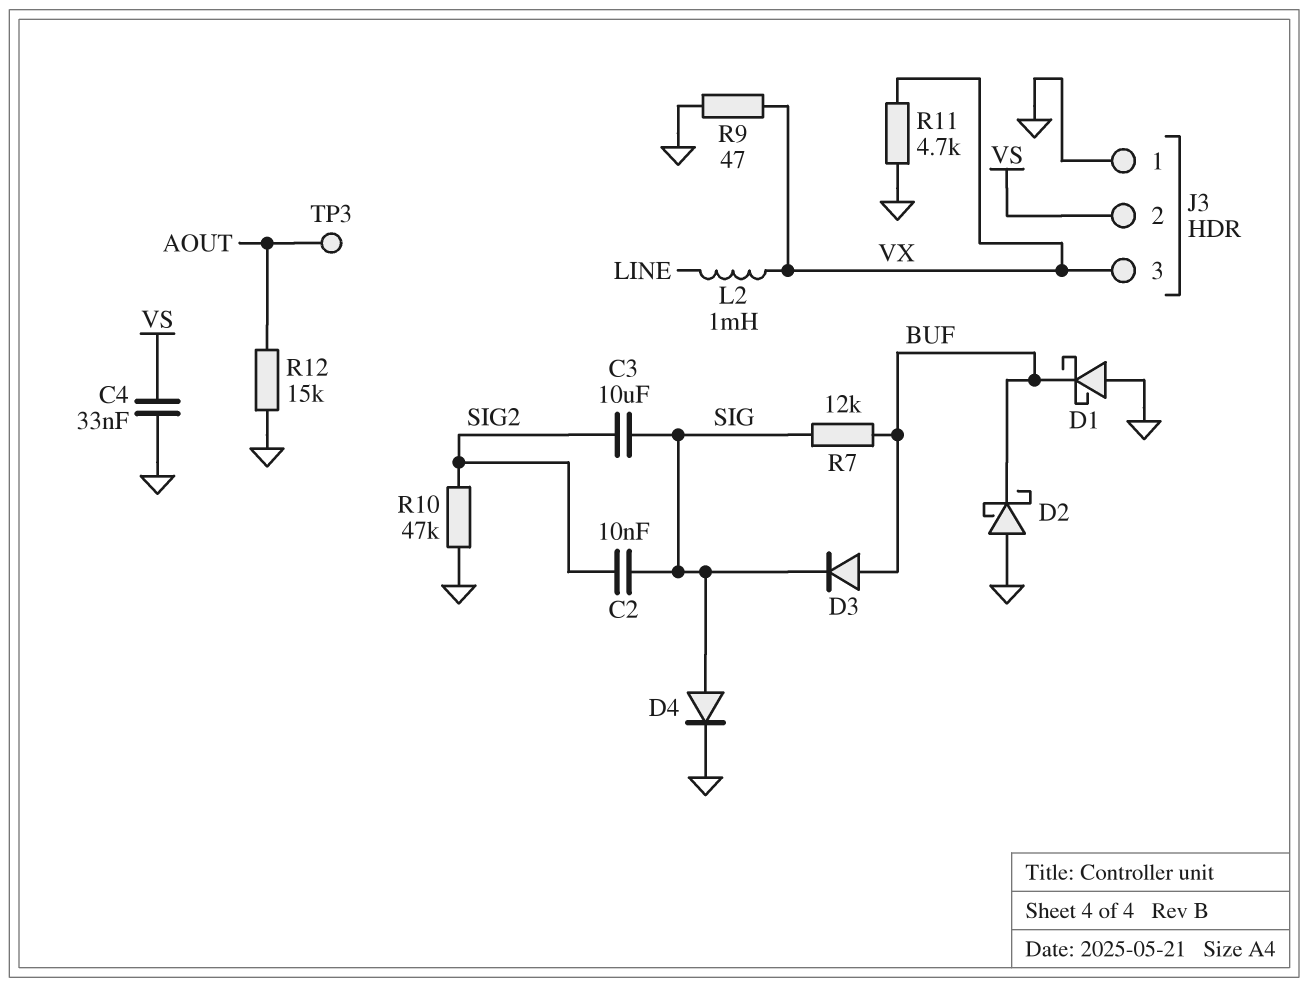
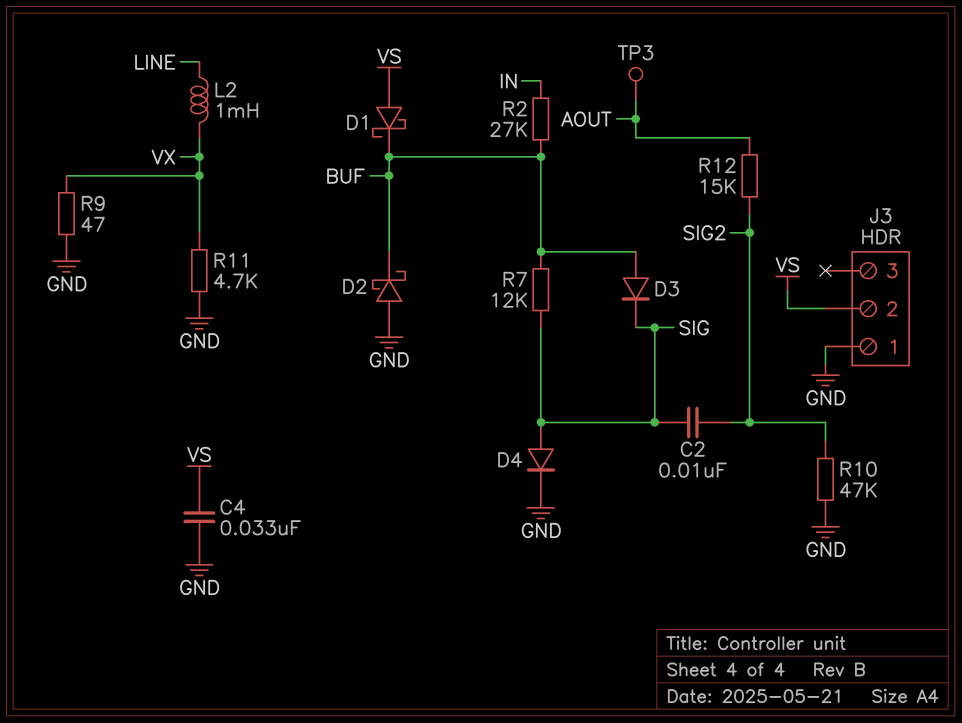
C3: 10uF (SIG, SIG2) -> none
D1: schottky (A GND, K BUF) -> schottky (A VS, K BUF)
J3 pin 3: VX -> none
R2: none -> 27k (BUF, IN)
R12: 15k (AOUT, GND) -> 15k (AOUT, SIG2)

